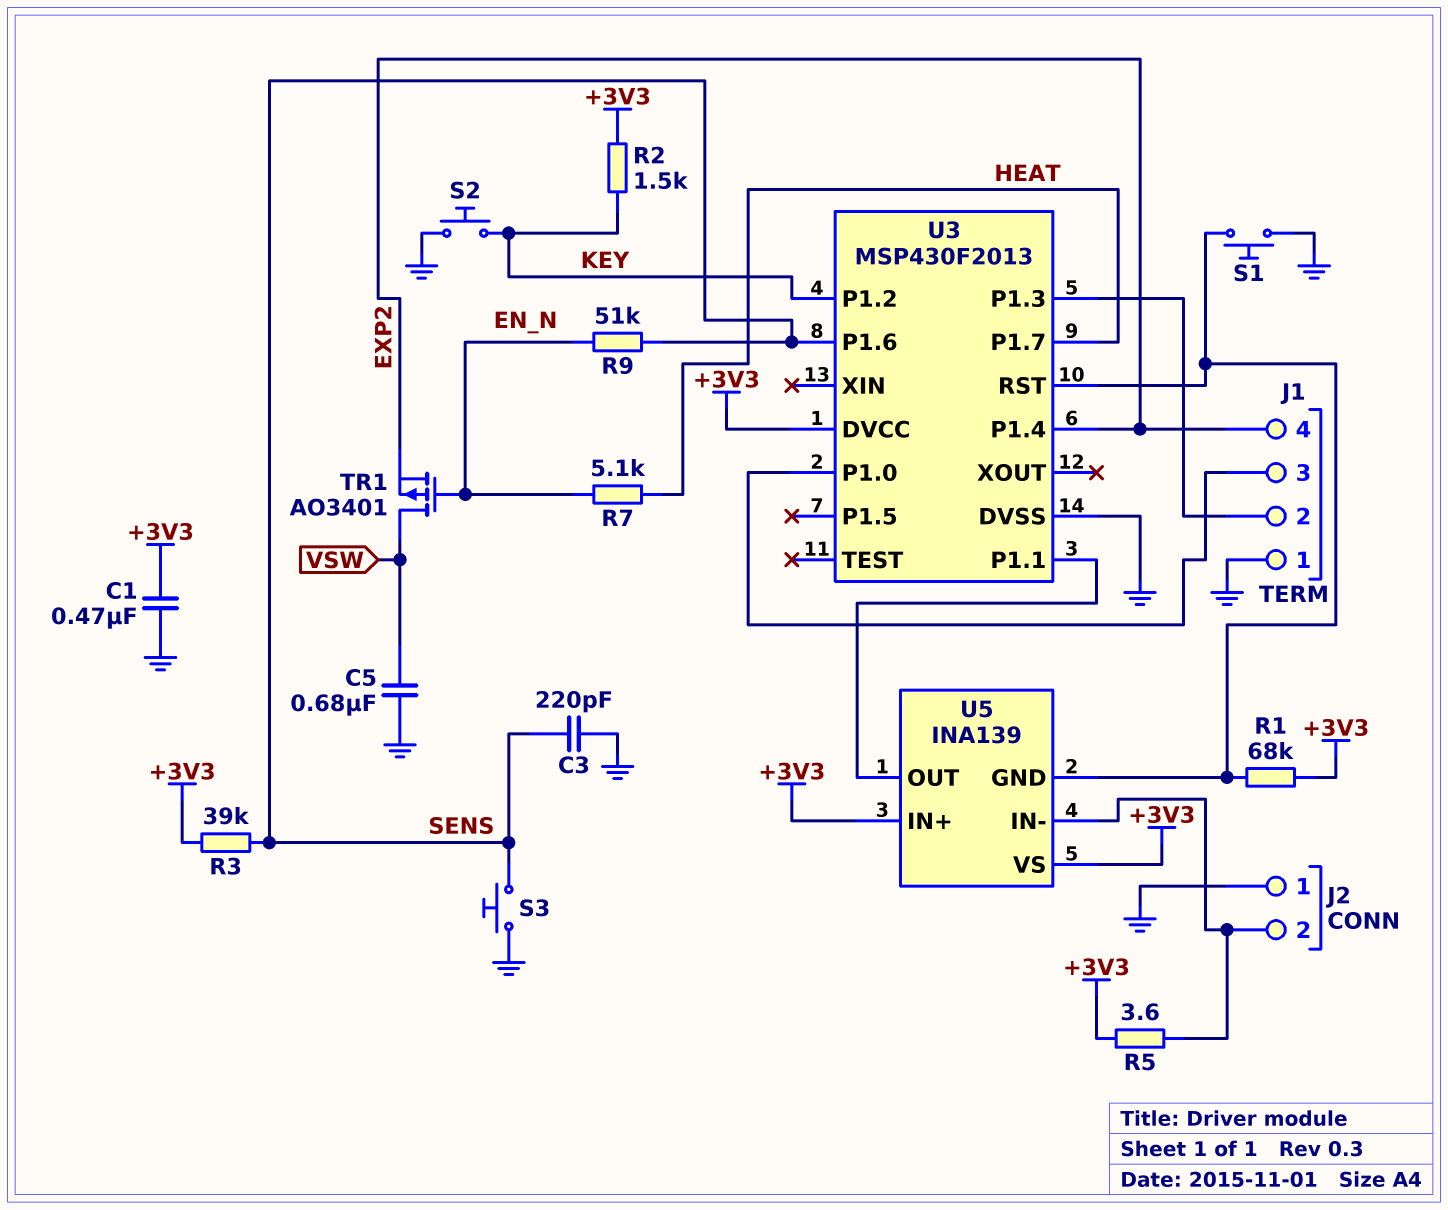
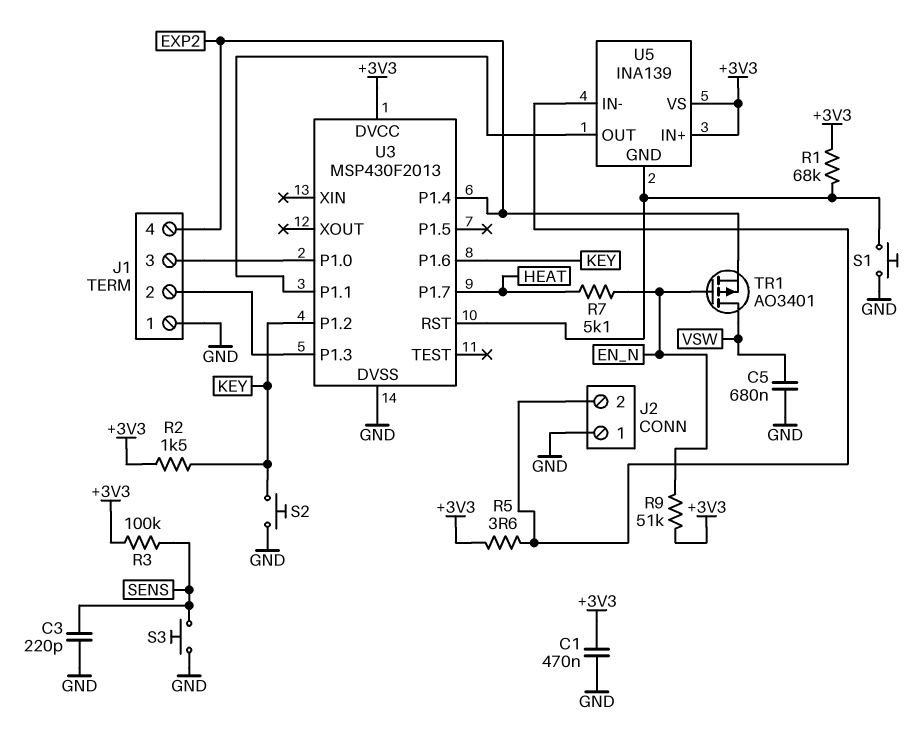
R3: 39k (+3V3, SENS) -> 100k (+3V3, SENS)
R9: 51k (EN_N, SENS) -> 51k (+3V3, EN_N)
U3 pin P1.6: SENS -> KEY

